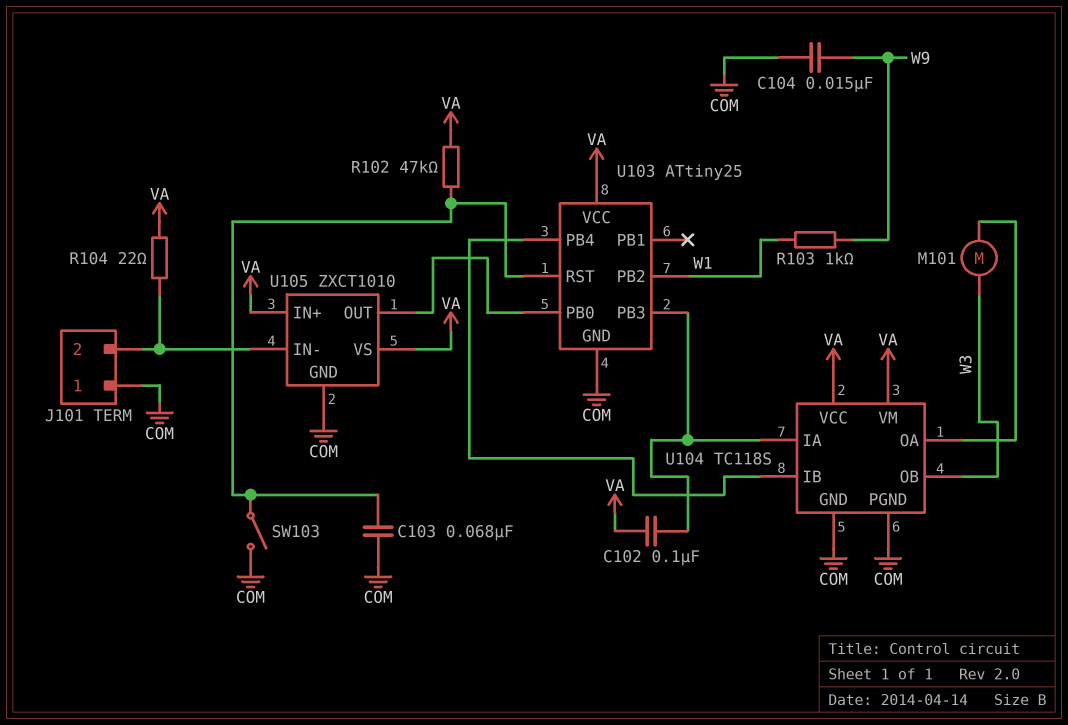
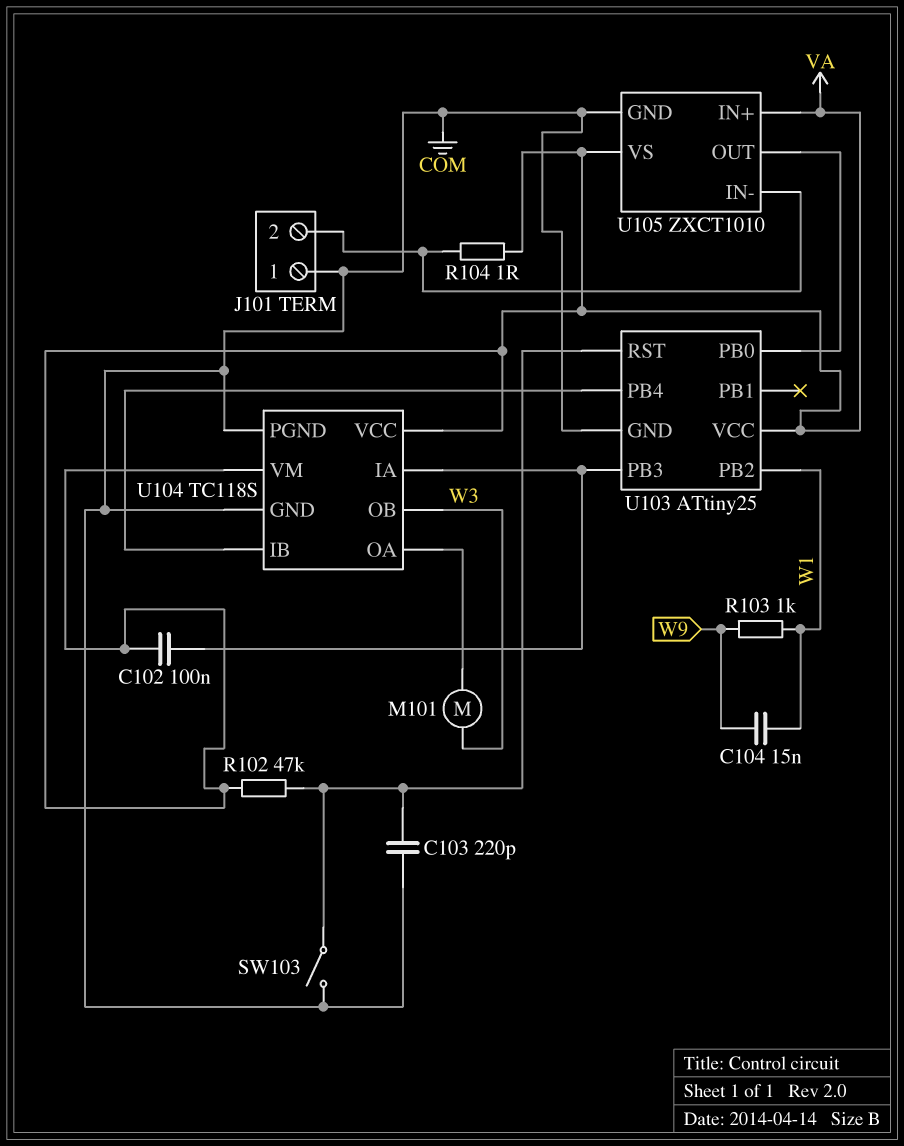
C103: 68nF (COM, U103/RST) -> 220pF (COM, U103/RST)
C104: 15nF (COM, W9) -> 15nF (W1, W9)
R104: 22 (J101/2, VA) -> 1 (J101/2, VA)

